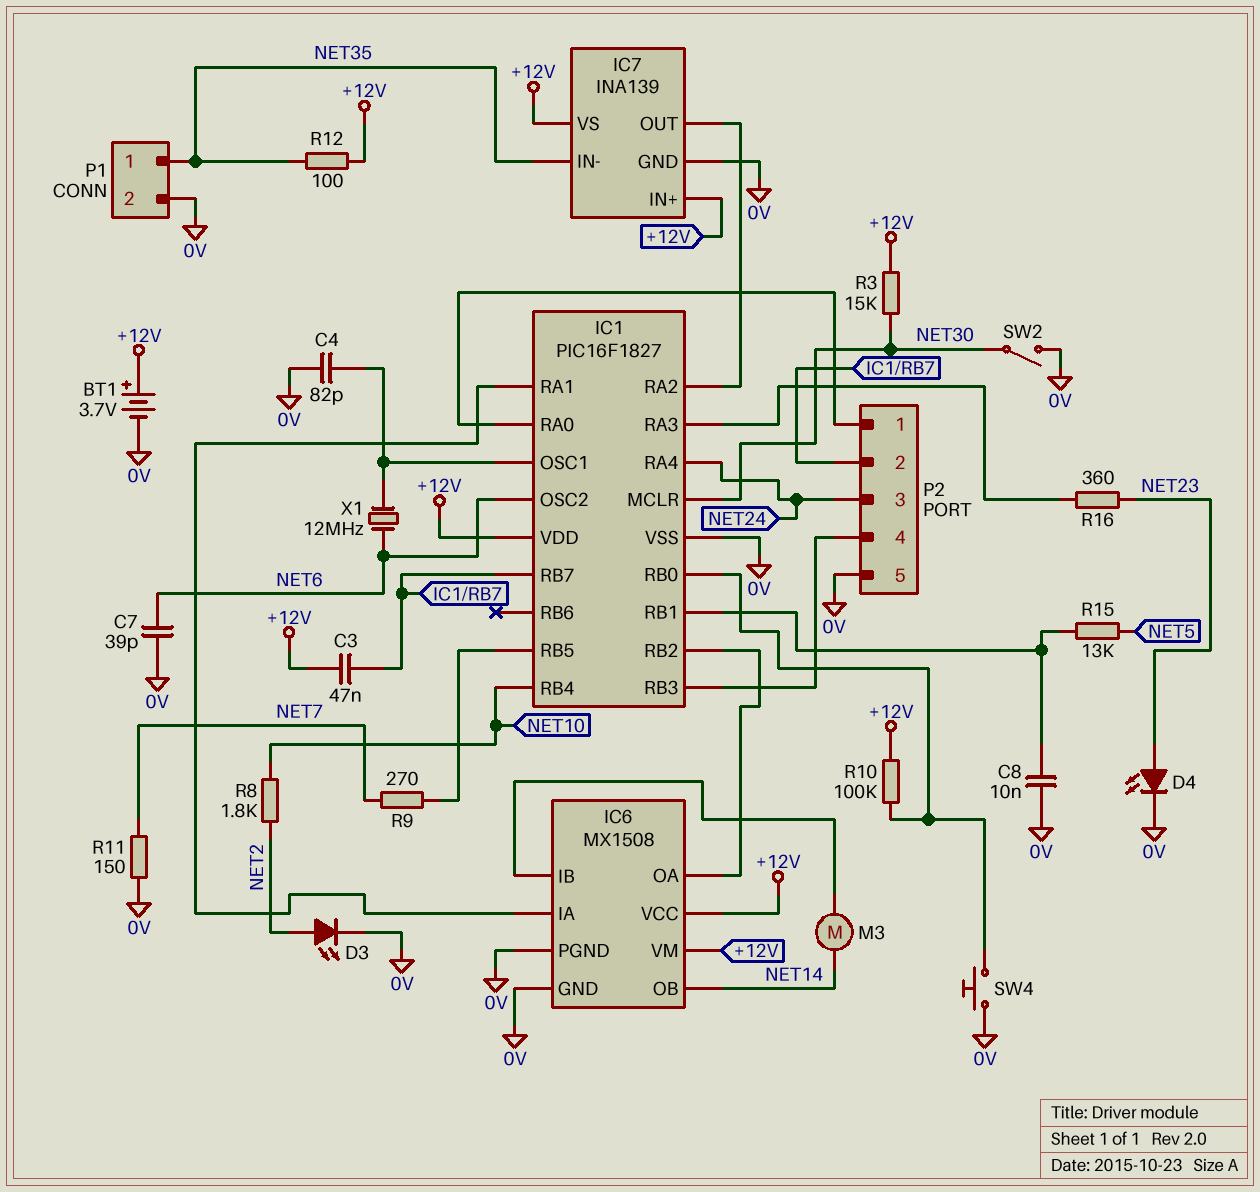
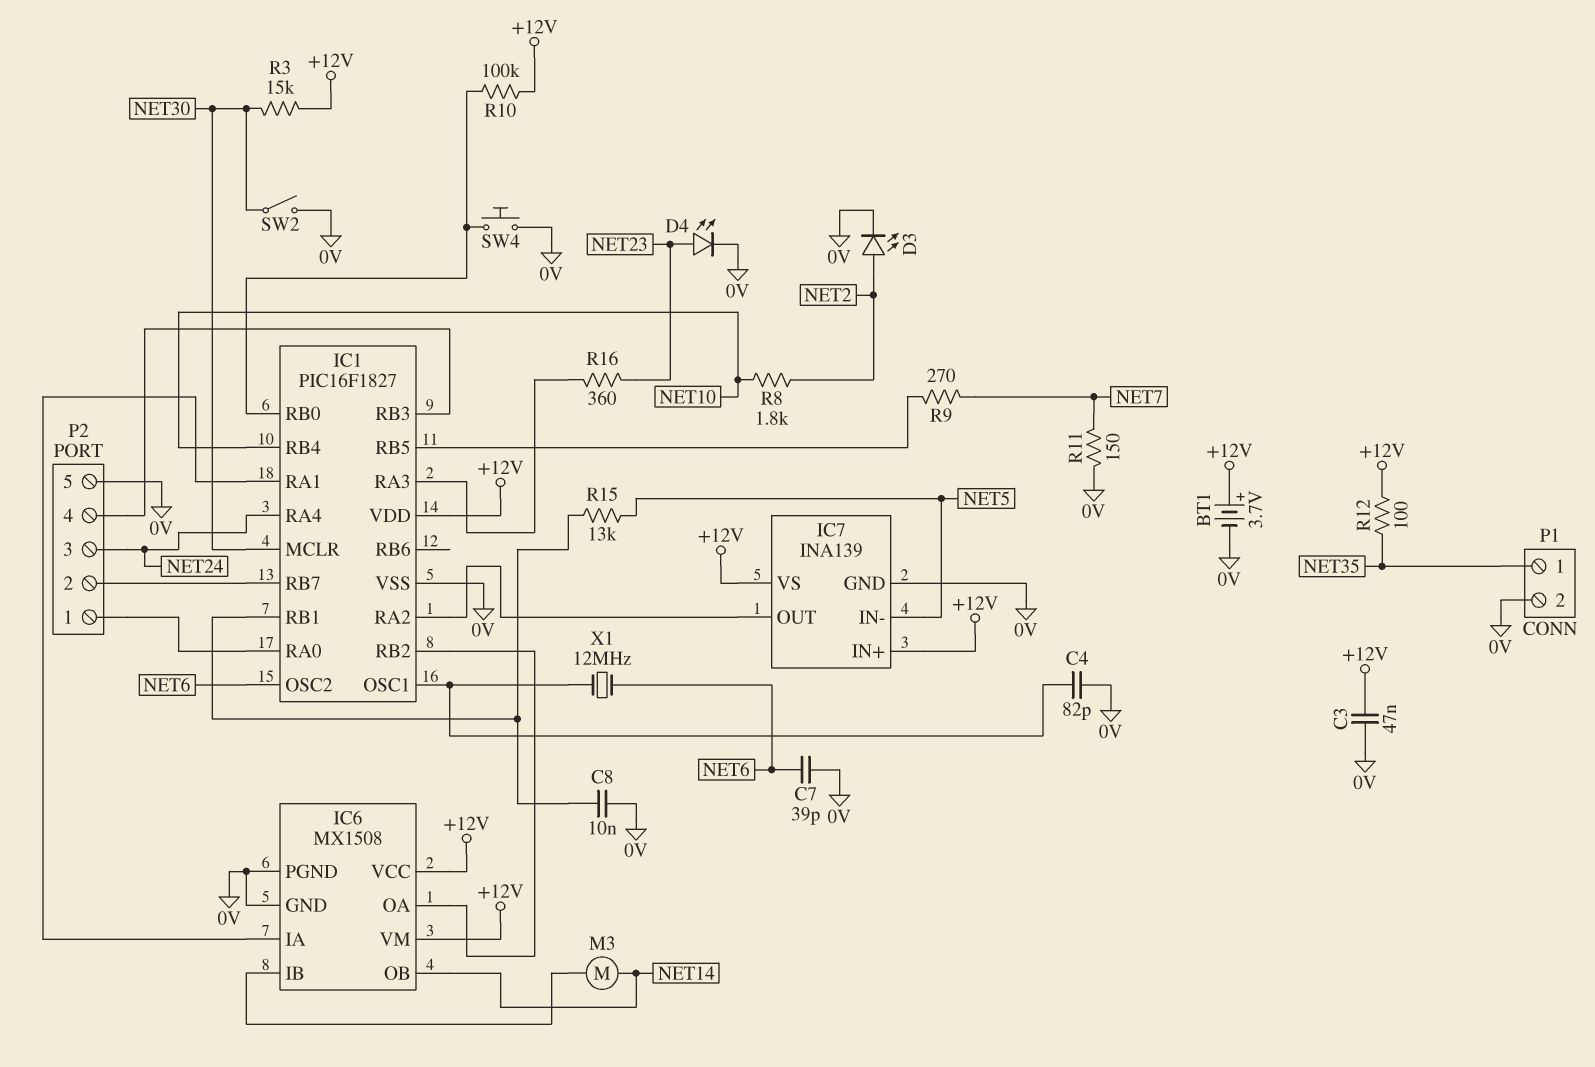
C3: 47nF (+12V, IC1/RB7) -> 47nF (+12V, 0V)
IC7 pin IN-: NET35 -> NET5

